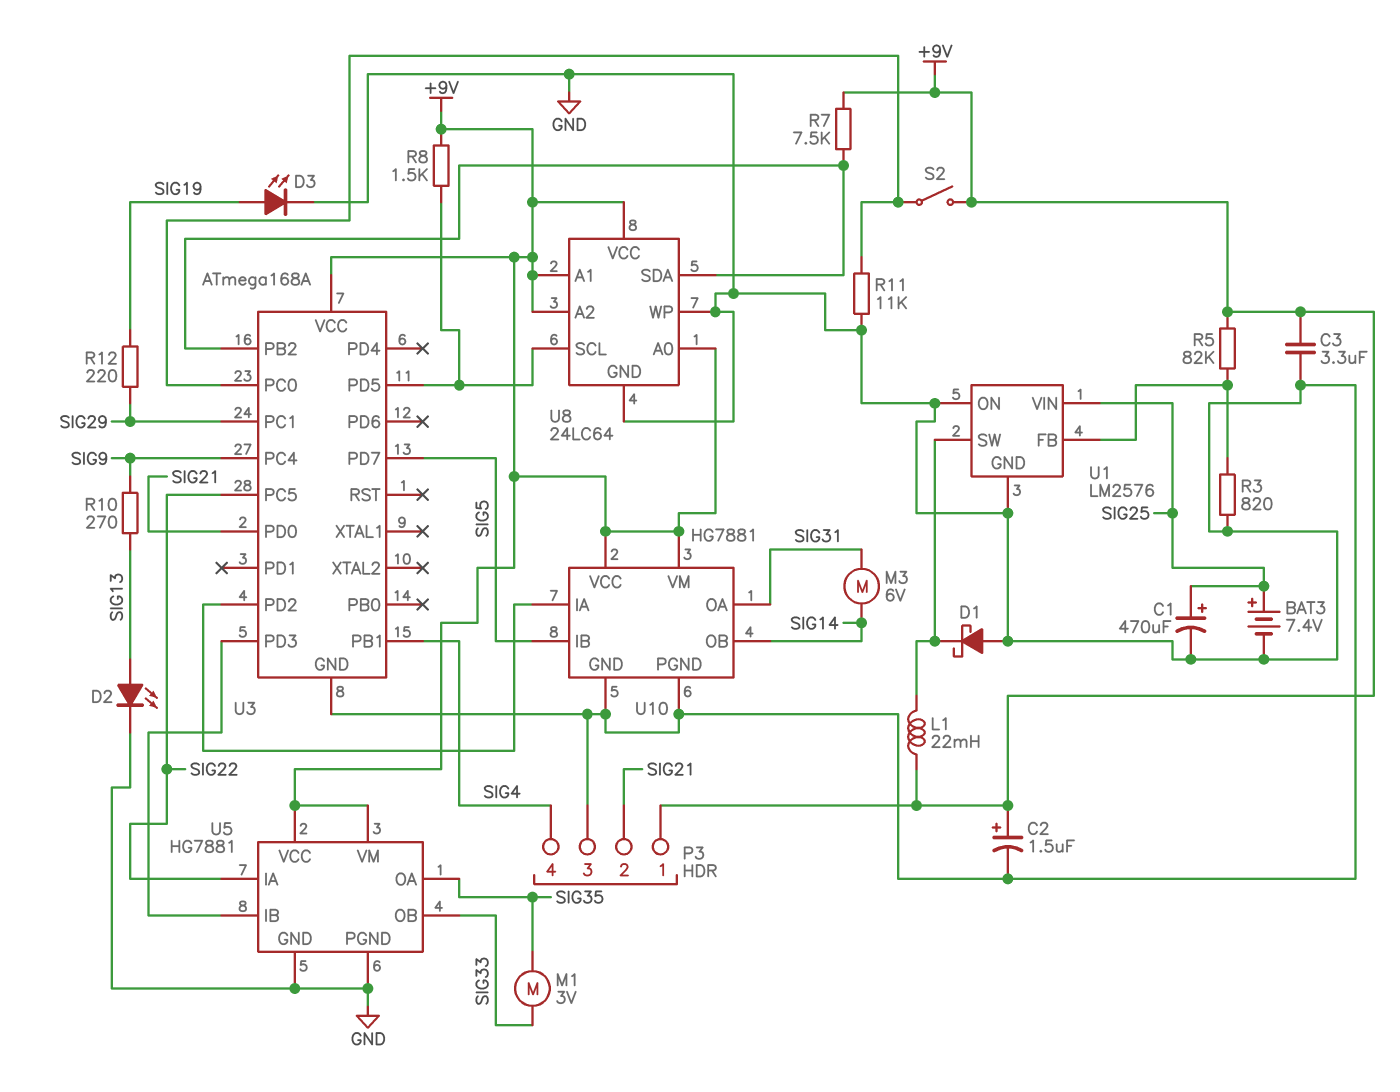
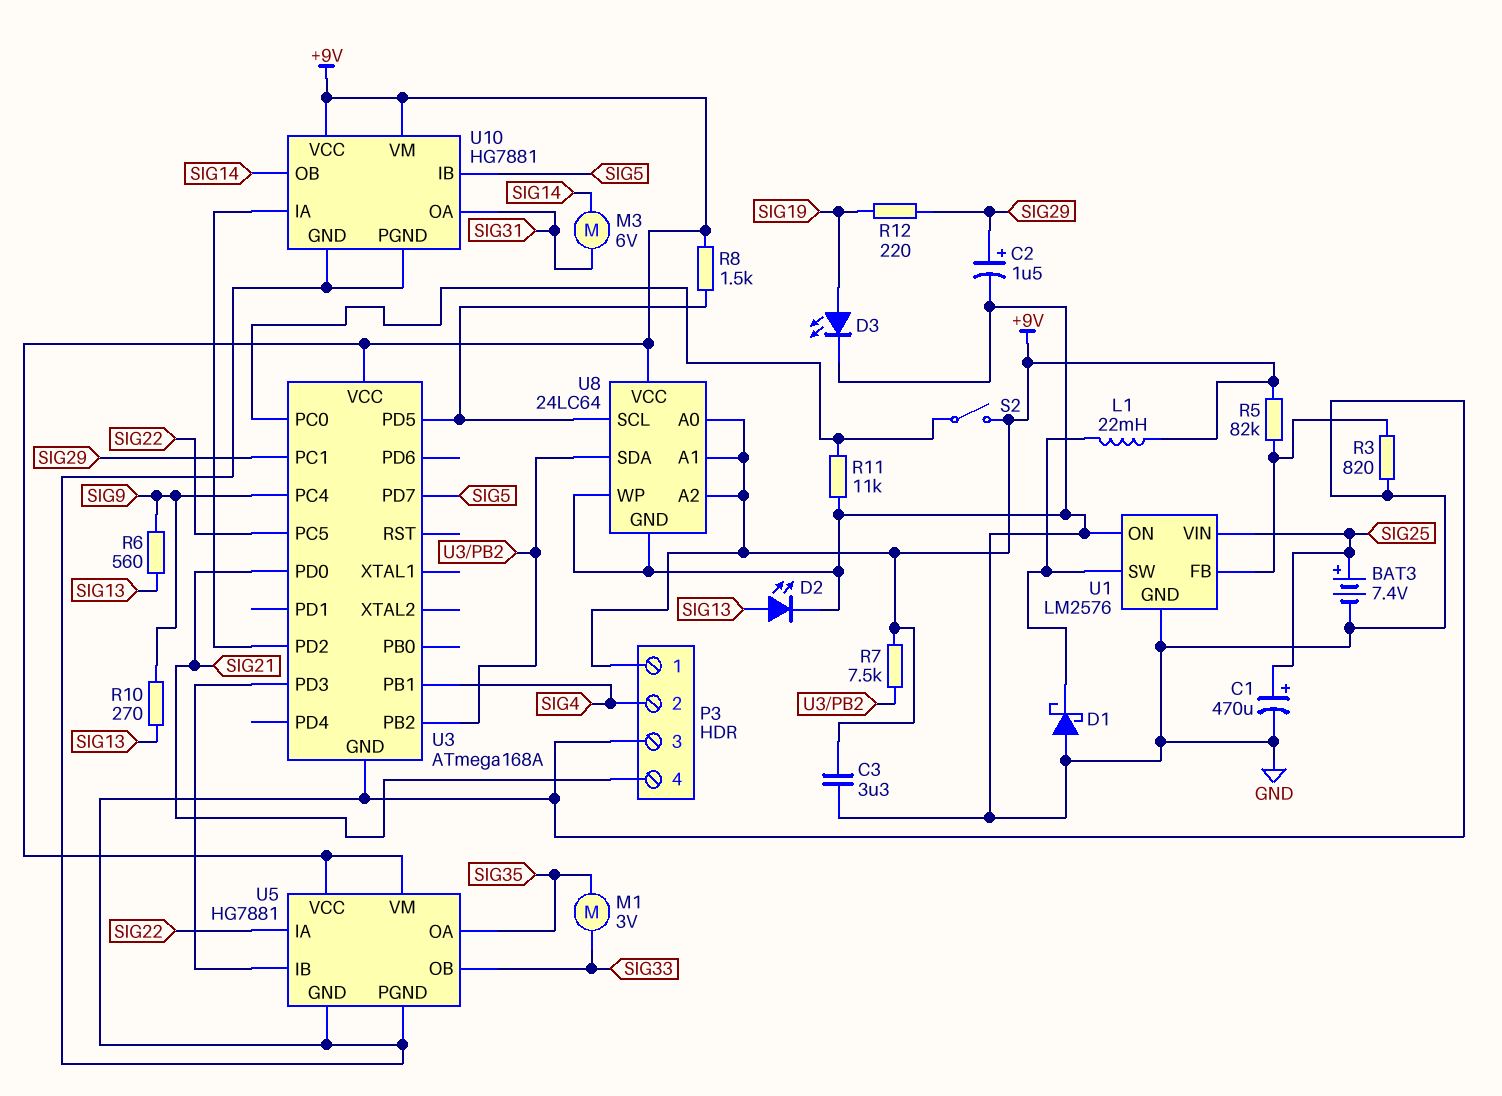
C2: 1.5uF (plus +9V, minus GND) -> 1.5uF (plus SIG29, minus GND)
P3 pin 2: SIG21 -> SIG4
P3 pin 4: SIG4 -> SIG21
R6: none -> 560 (SIG9, SIG13)

